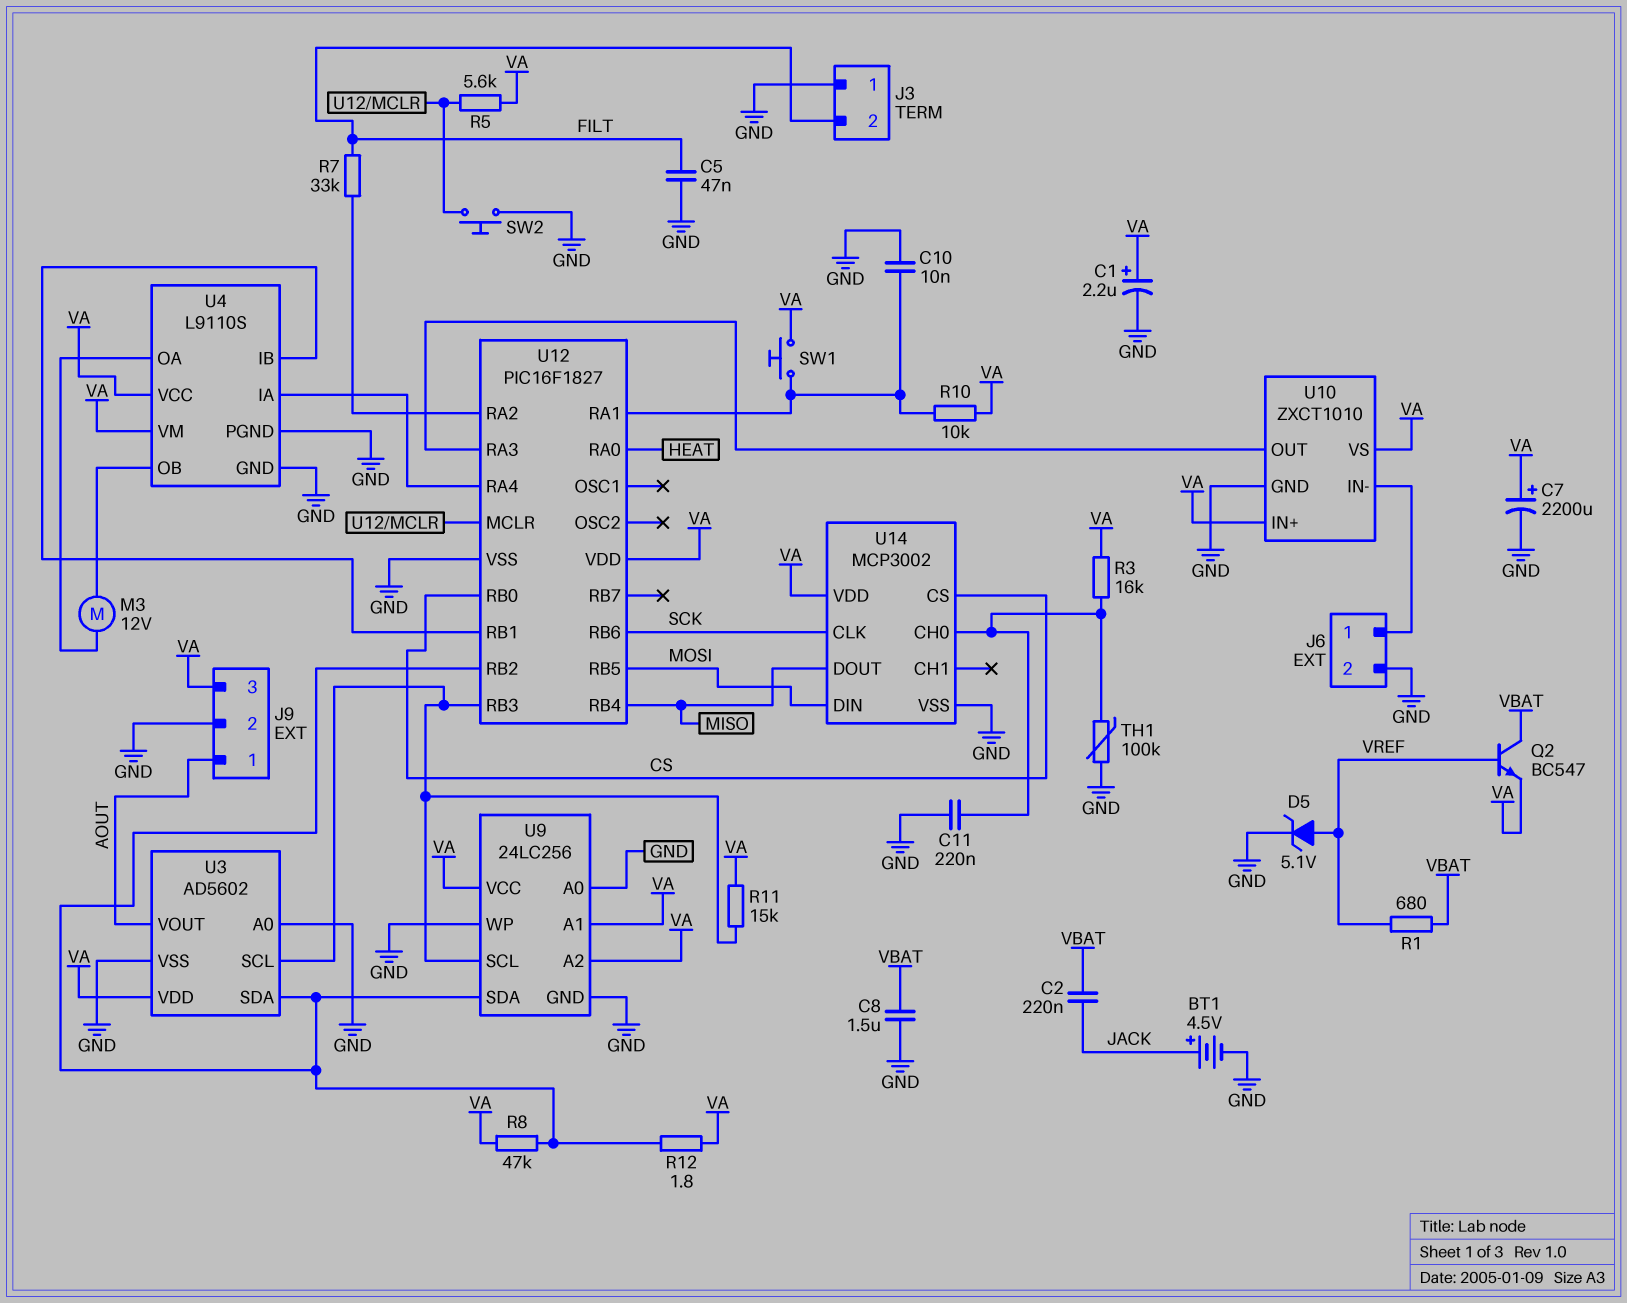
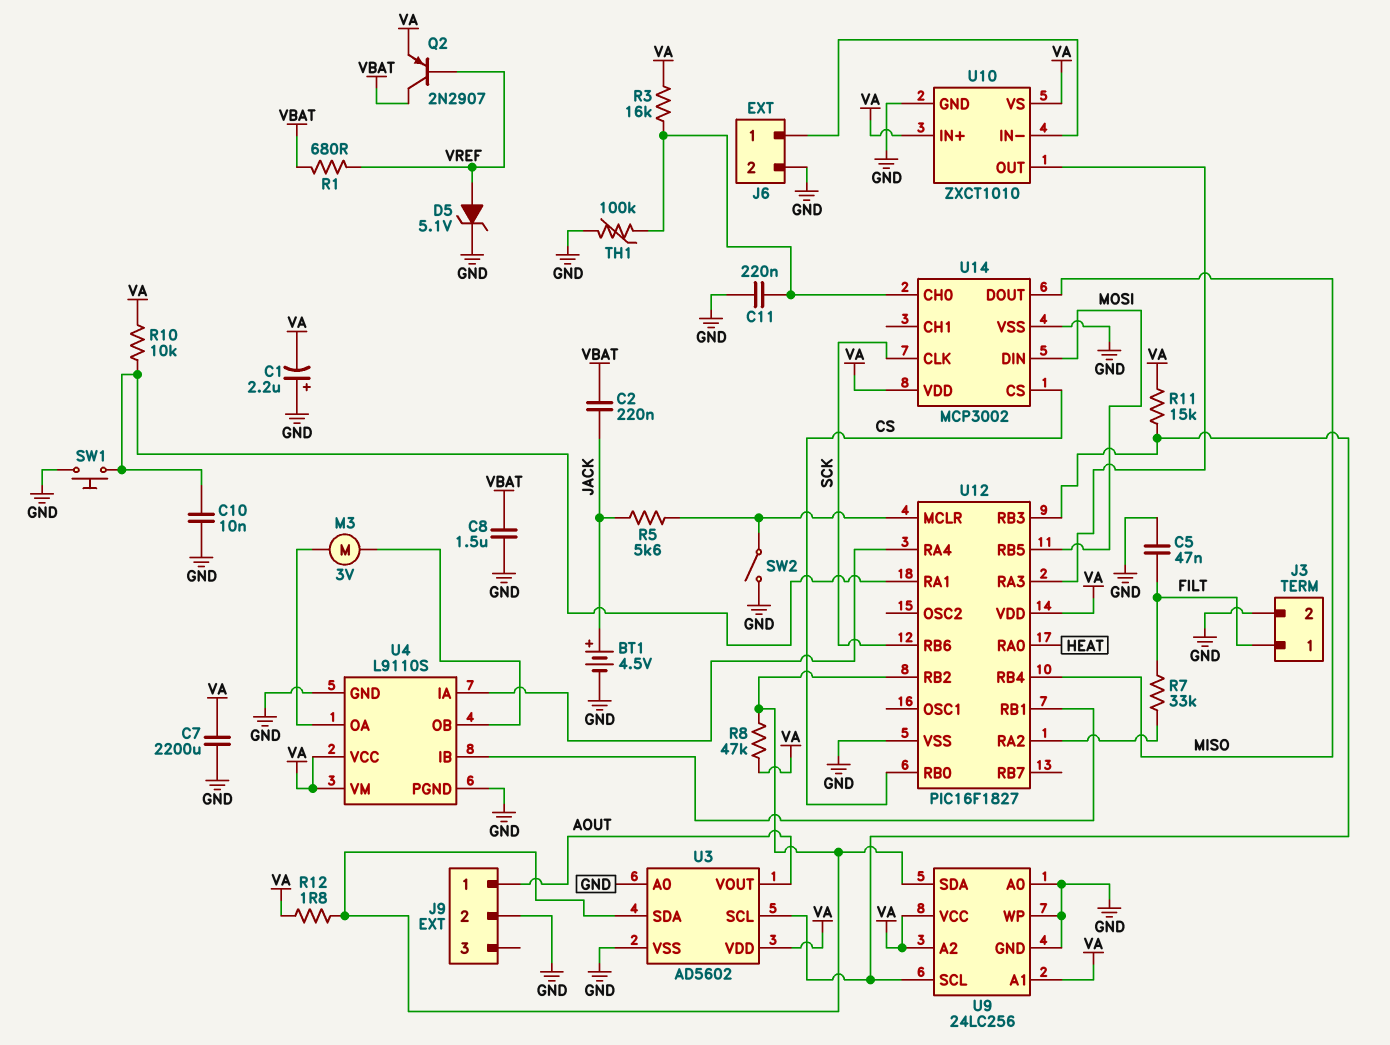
C1: 2.2uF (plus VA, minus GND) -> 2.2uF (plus GND, minus VA)
C7: 2200uF (plus VA, minus GND) -> 2200uF (GND, VA)
J3 pin 1: GND -> FILT
J3 pin 2: FILT -> GND
J9 pin 3: VA -> none
M3: motor 12V (U4/OA, U4/OB) -> motor 3V (U4/OA, U4/OB)
Q2: NPN BC547 (B VREF, C VBAT, E VA) -> PNP 2N2907 (B VREF, C VBAT, E VA)
R5: 5.6k (U12/MCLR, VA) -> 5.6k (JACK, U12/MCLR)
SW1: button (U12/RA1, VA) -> button (GND, U12/RA1)
SW2: button (GND, U12/MCLR) -> switch (GND, U12/MCLR)

